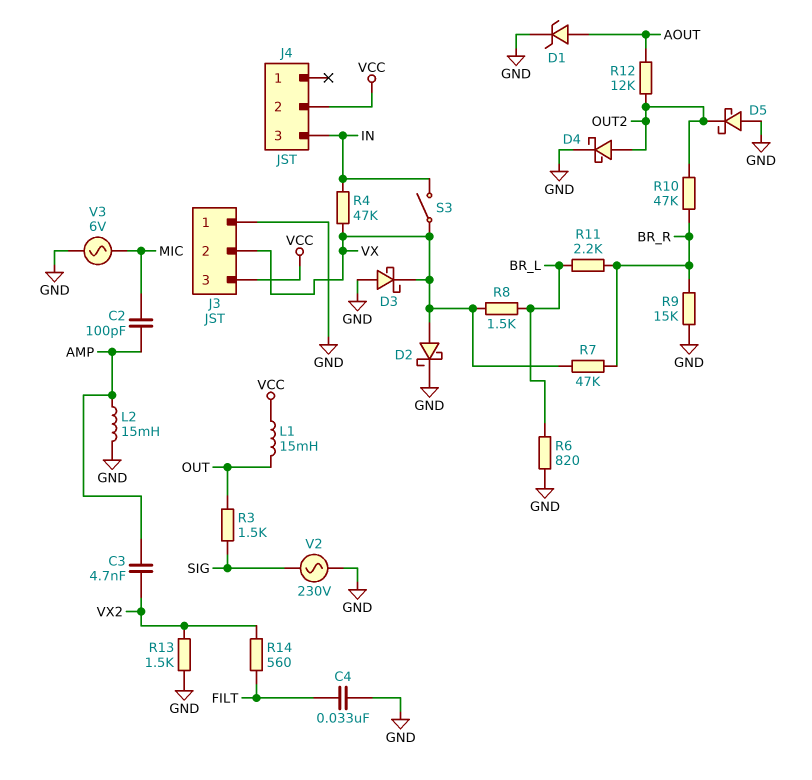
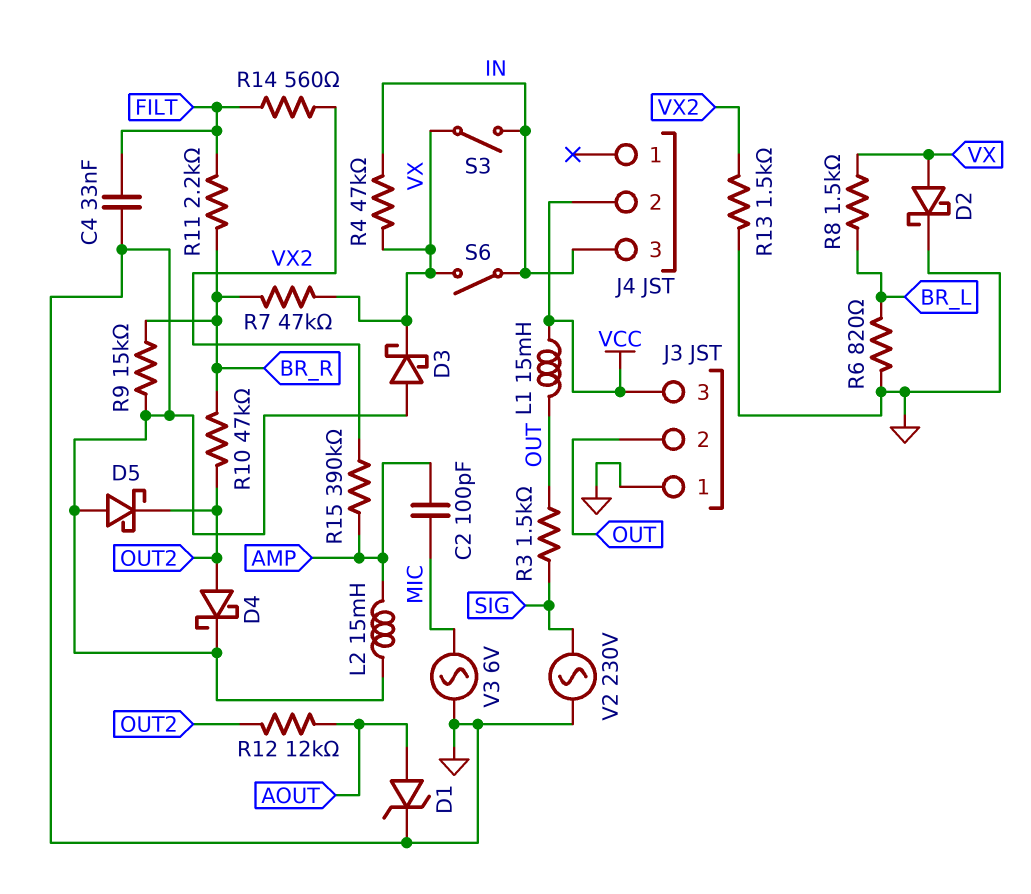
C3: 4.7nF (AMP, VX2) -> none
J3 pin 2: VX -> OUT
R11: 2.2k (BR_L, BR_R) -> 2.2k (BR_R, FILT)
R15: none -> 390k (AMP, VX2)
S6: none -> switch (IN, VX)

